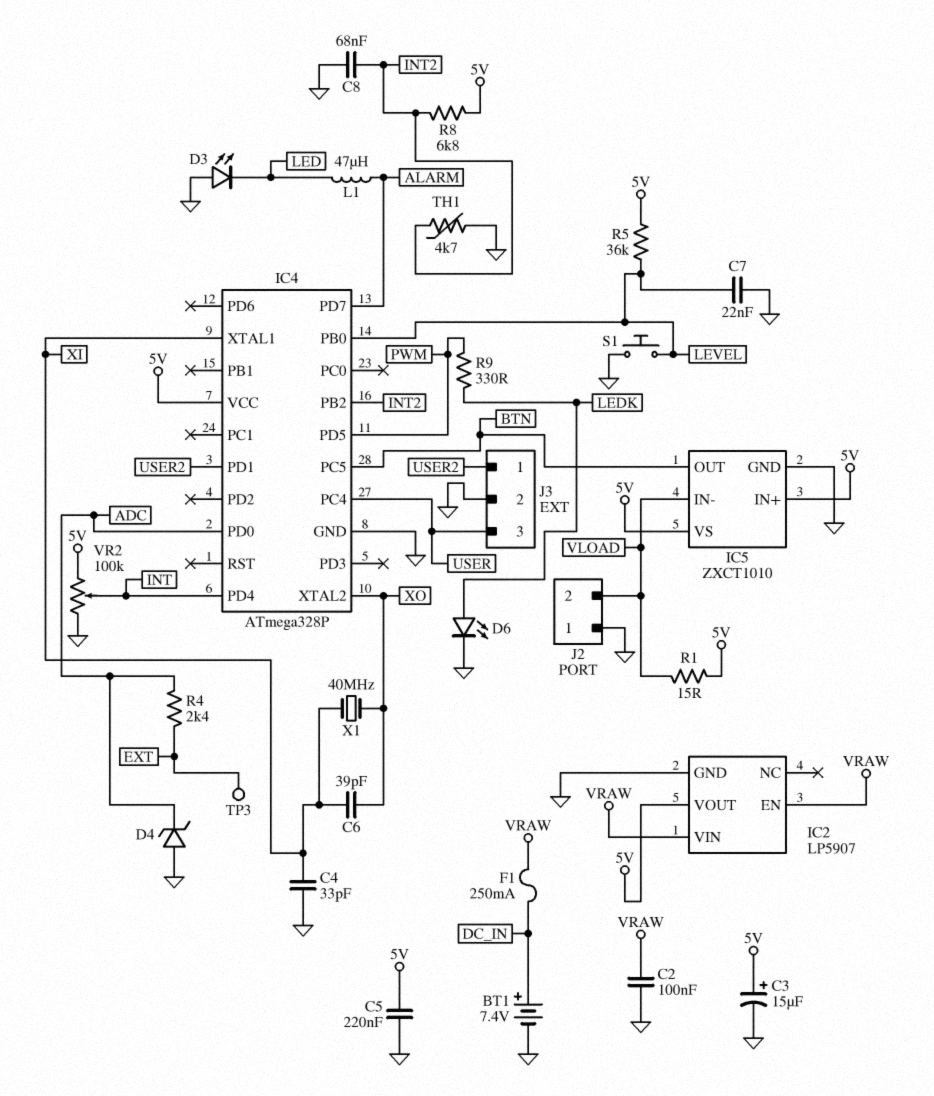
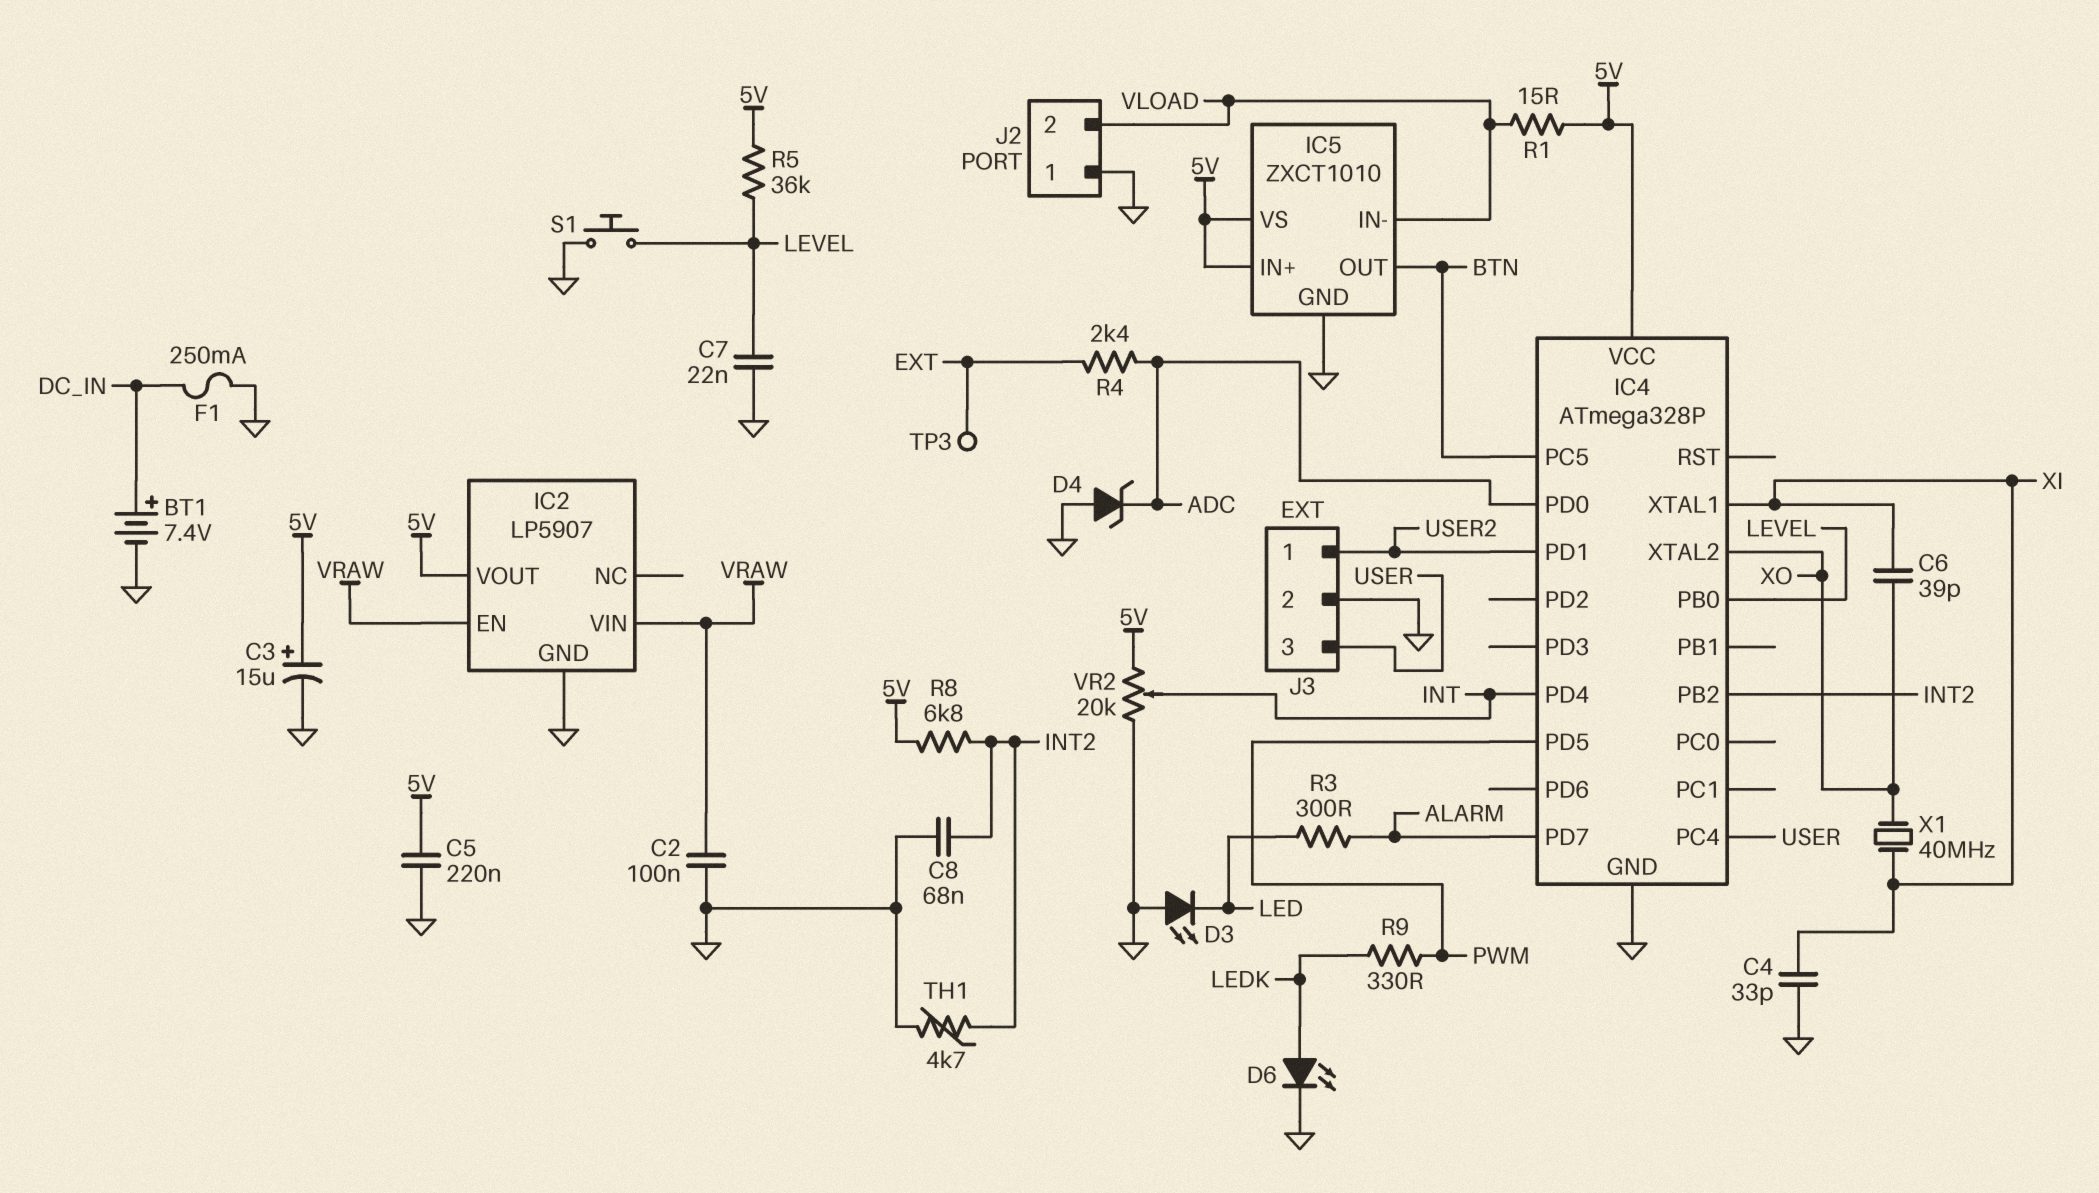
F1: 250mA (DC_IN, VRAW) -> 250mA (DC_IN, GND)
L1: 47uH (ALARM, LED) -> none
R3: none -> 300 (ALARM, LED)
VR2: 100k (5V, GND, wiper INT) -> 20k (5V, GND, wiper INT)

